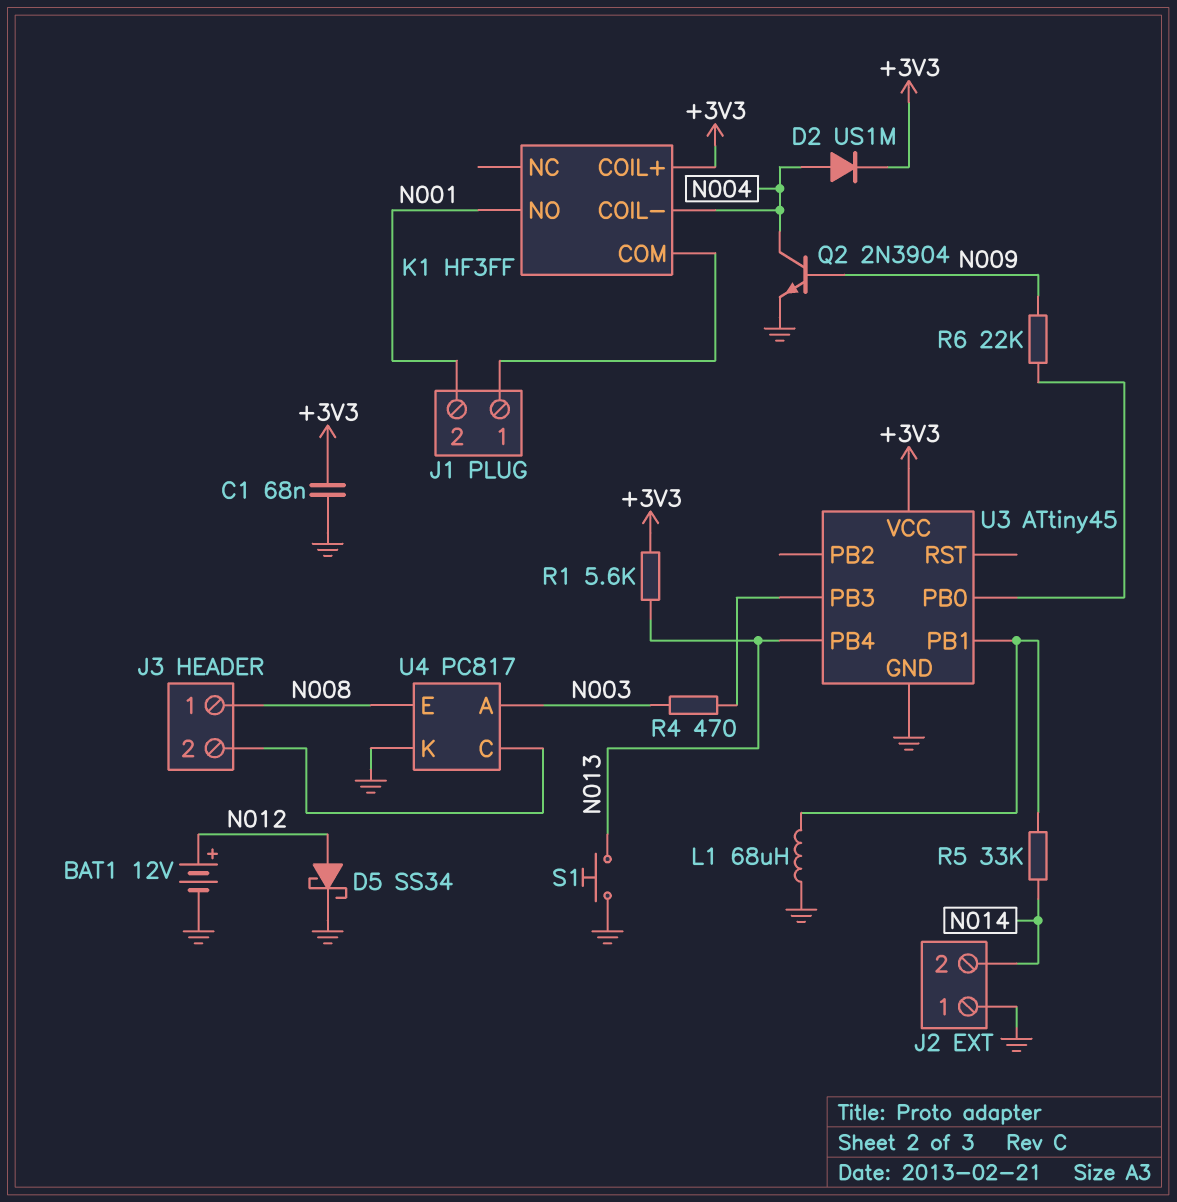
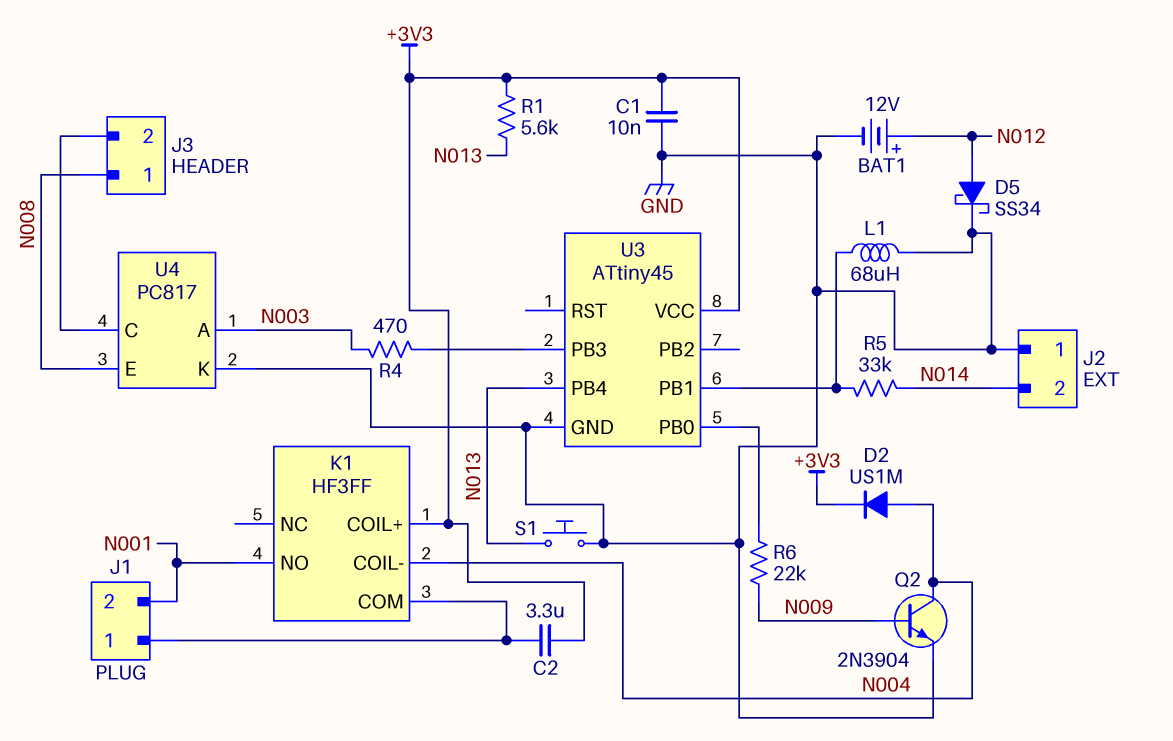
C1: 68nF (+3V3, GND) -> 10nF (+3V3, GND)
C2: none -> 3.3uF (+3V3, J1/1)

